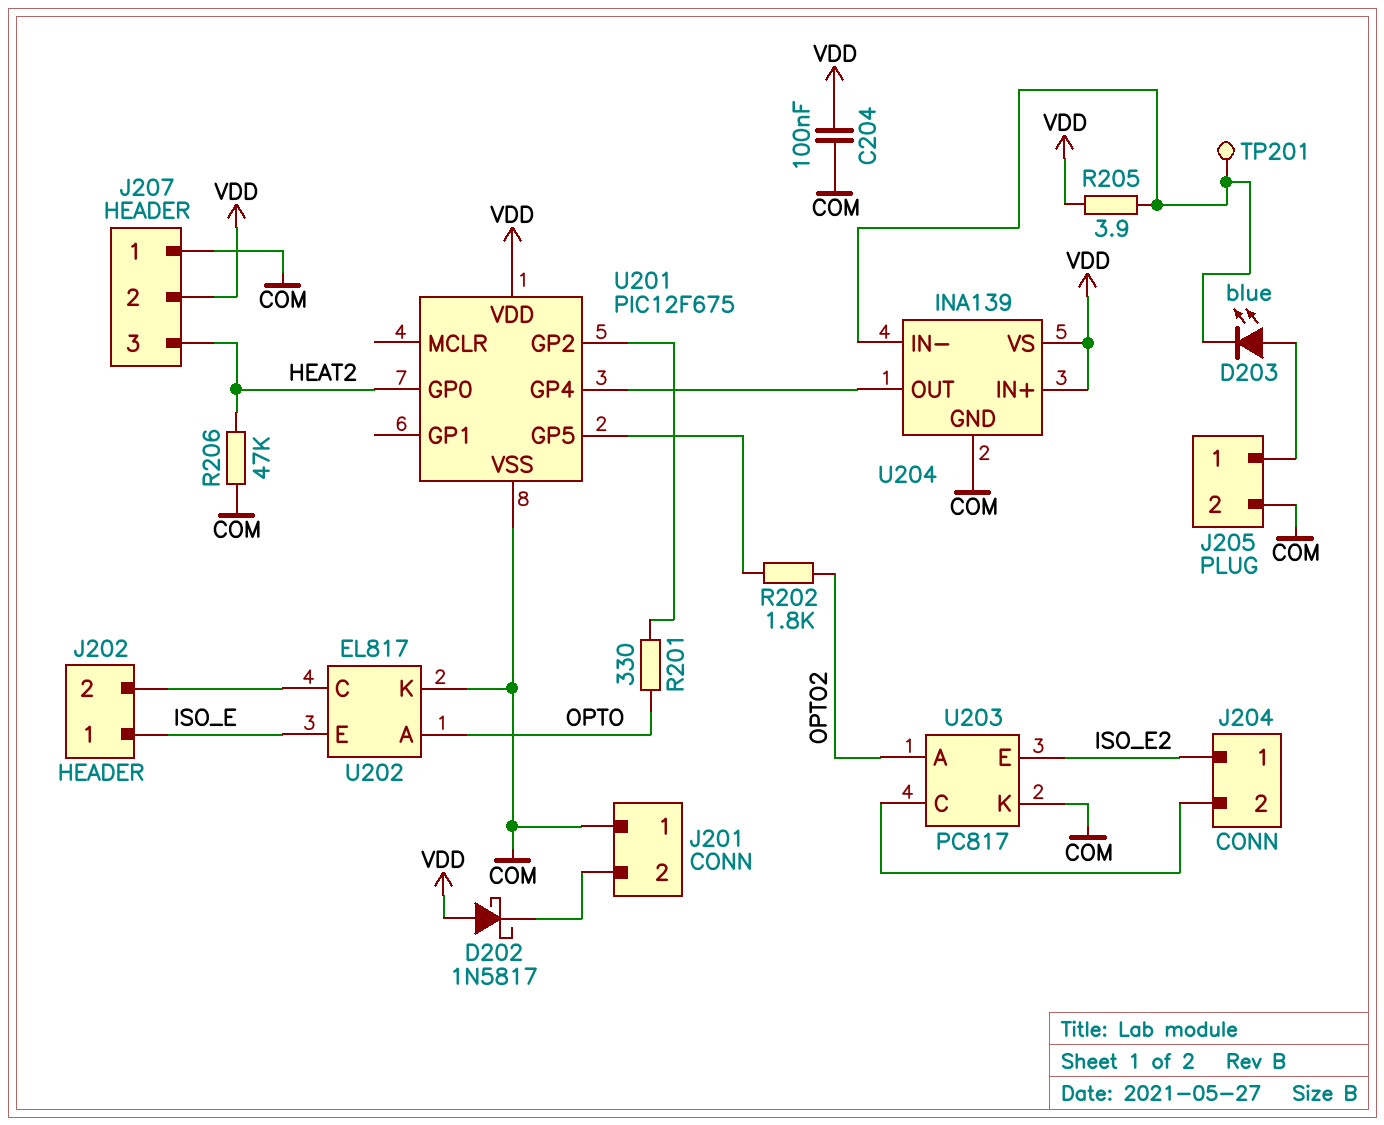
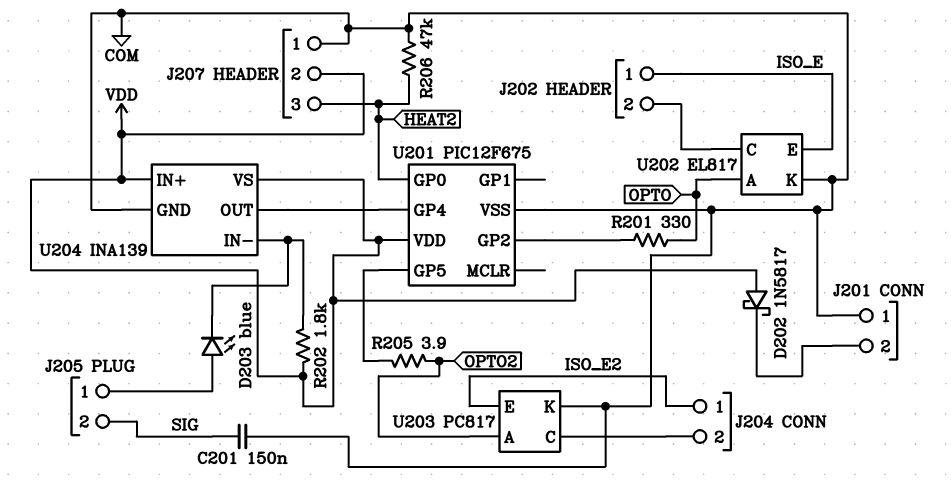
C201: none -> 150nF (COM, SIG)
C204: 100nF (COM, VDD) -> none
J205 pin 2: COM -> SIG
R202: 1.8k (OPTO2, U201/GP5) -> 1.8k (U204/IN-, VDD)
R205: 3.9 (U204/IN-, VDD) -> 3.9 (OPTO2, U201/GP5)
TP201: test point (U204/IN-) -> none

